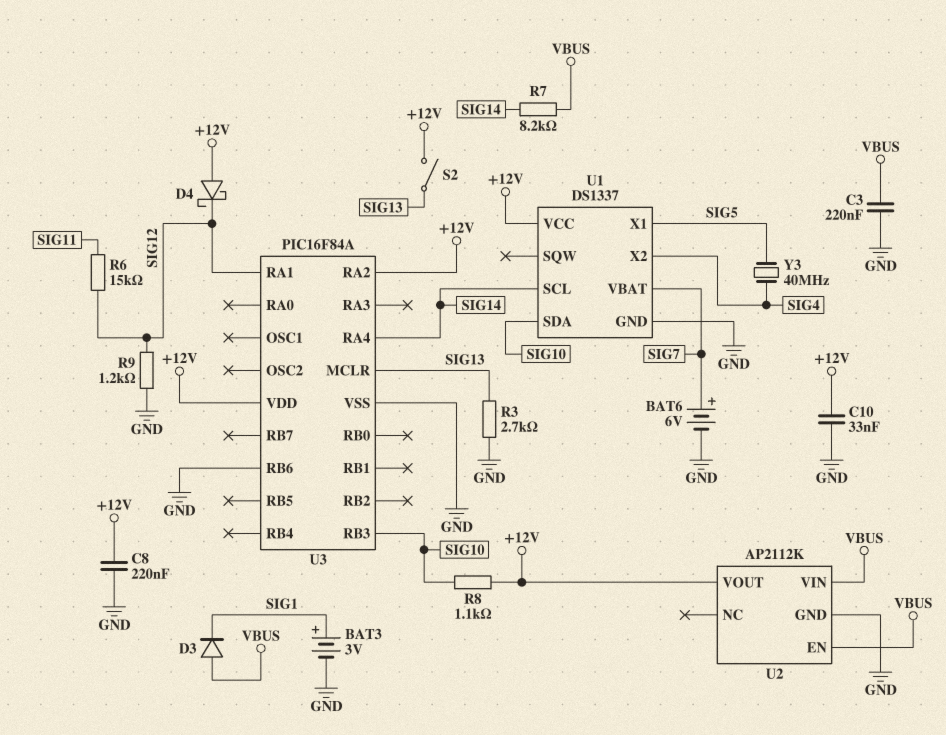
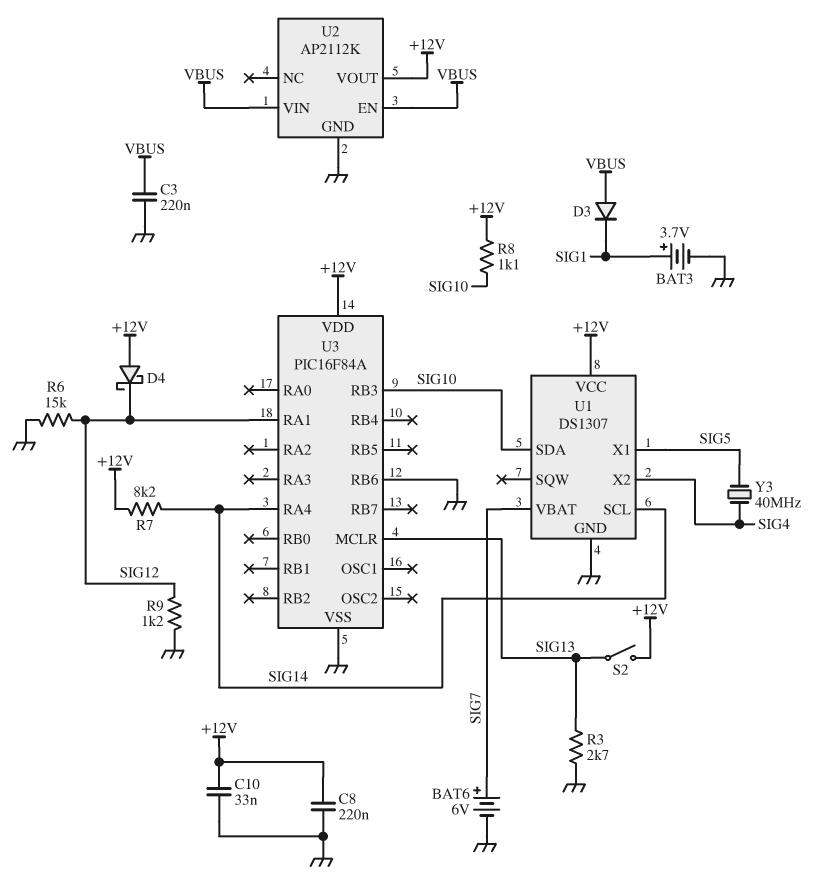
BAT3: 3V (plus SIG1, minus GND) -> 3.7V (plus SIG1, minus GND)
R6: 15k (SIG11, SIG12) -> 15k (GND, SIG12)
R7: 8.2k (SIG14, VBUS) -> 8.2k (+12V, SIG14)
U1: DS1337 -> DS1307
U3 pin RA2: +12V -> none

